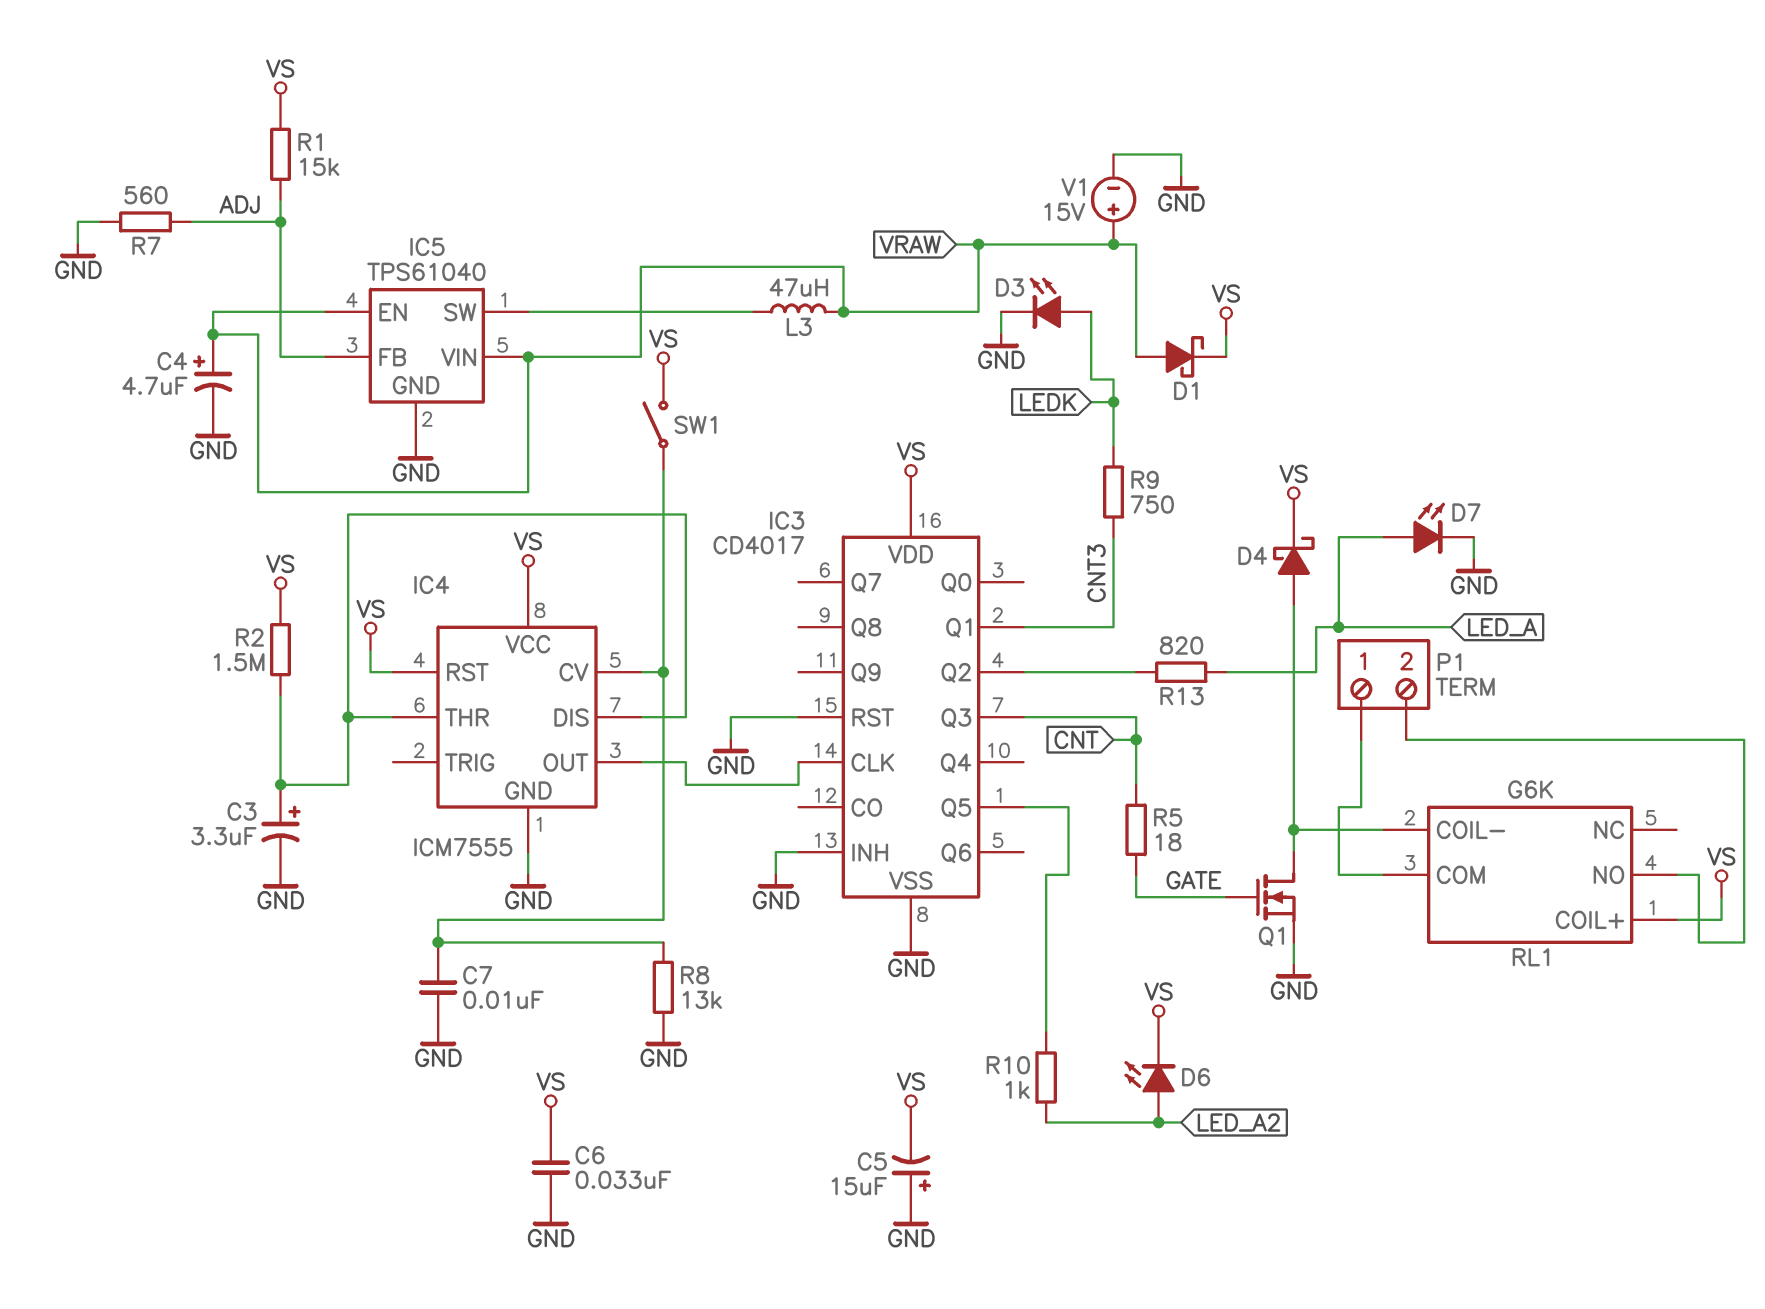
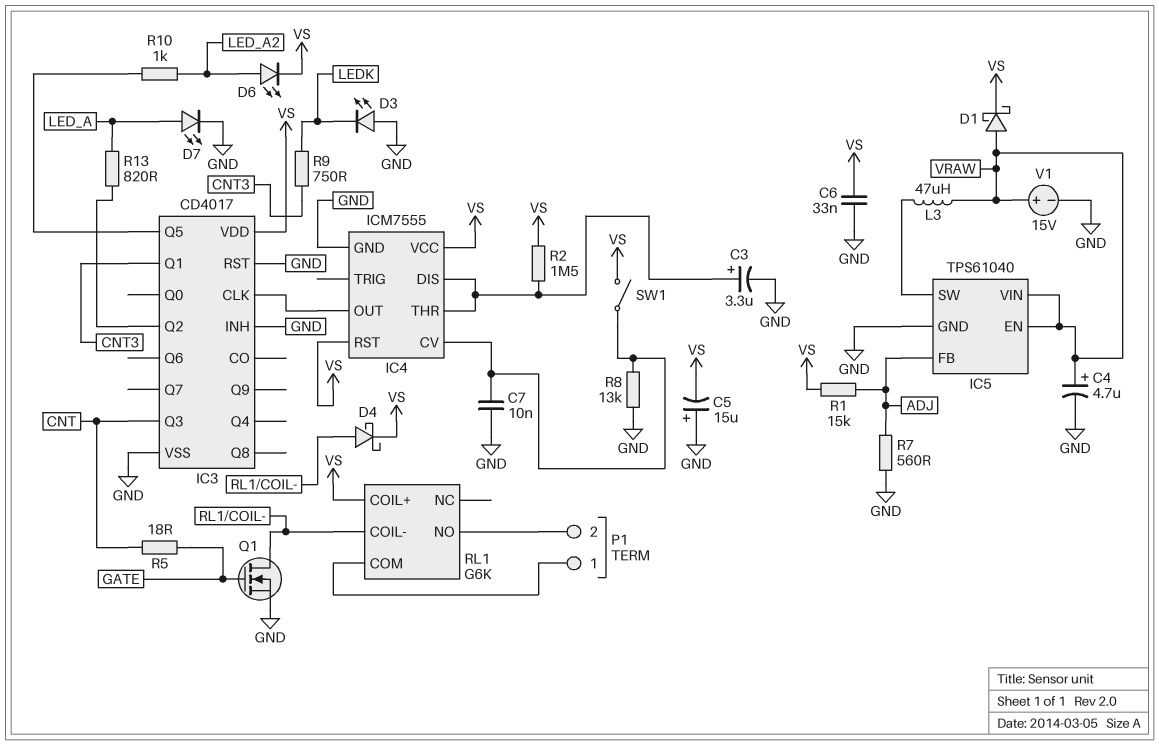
D3: LED (A LEDK, K GND) -> LED (A GND, K LEDK)

